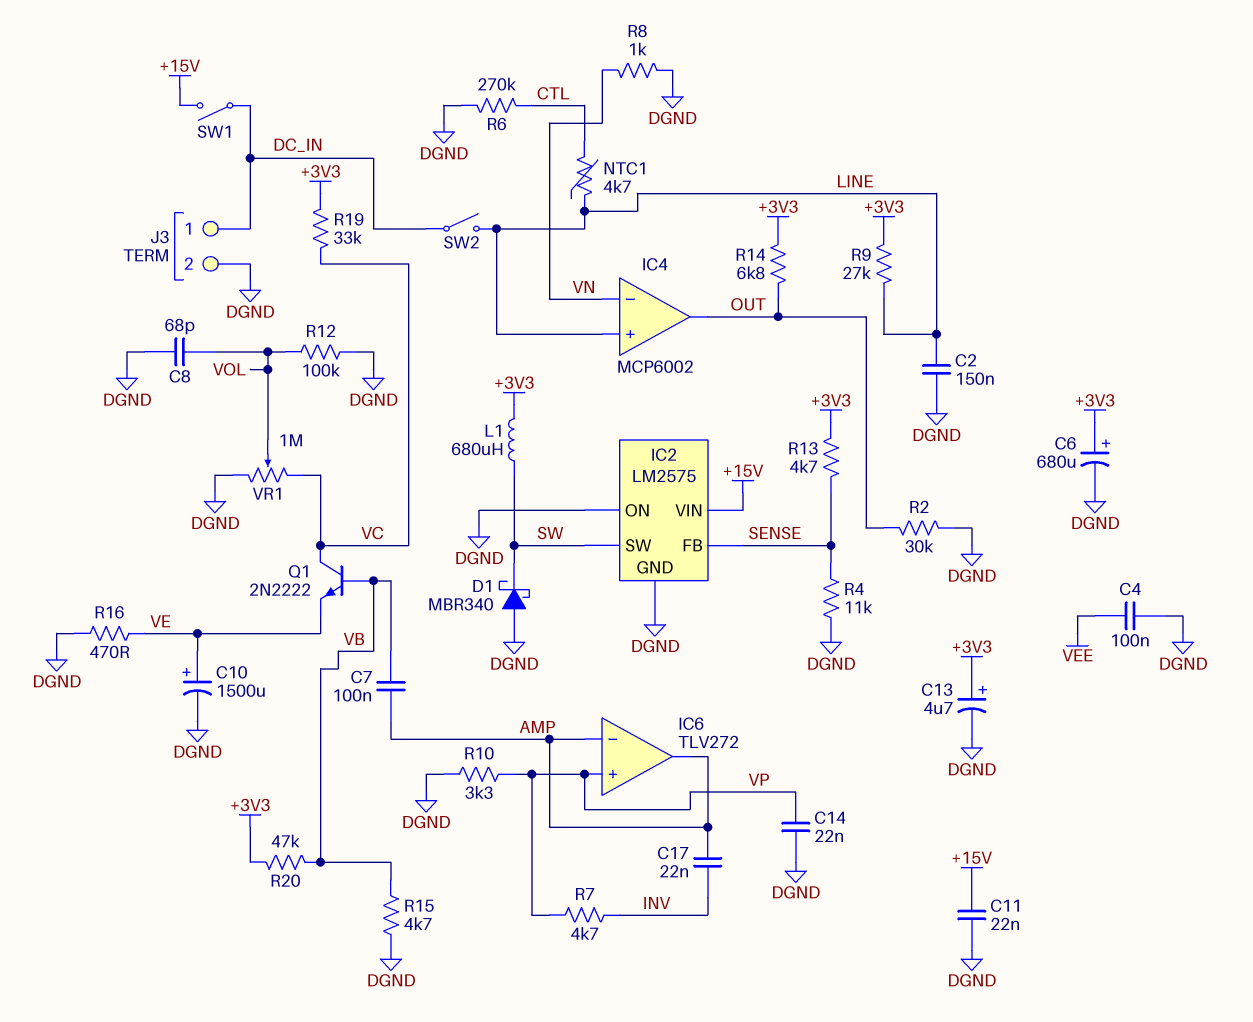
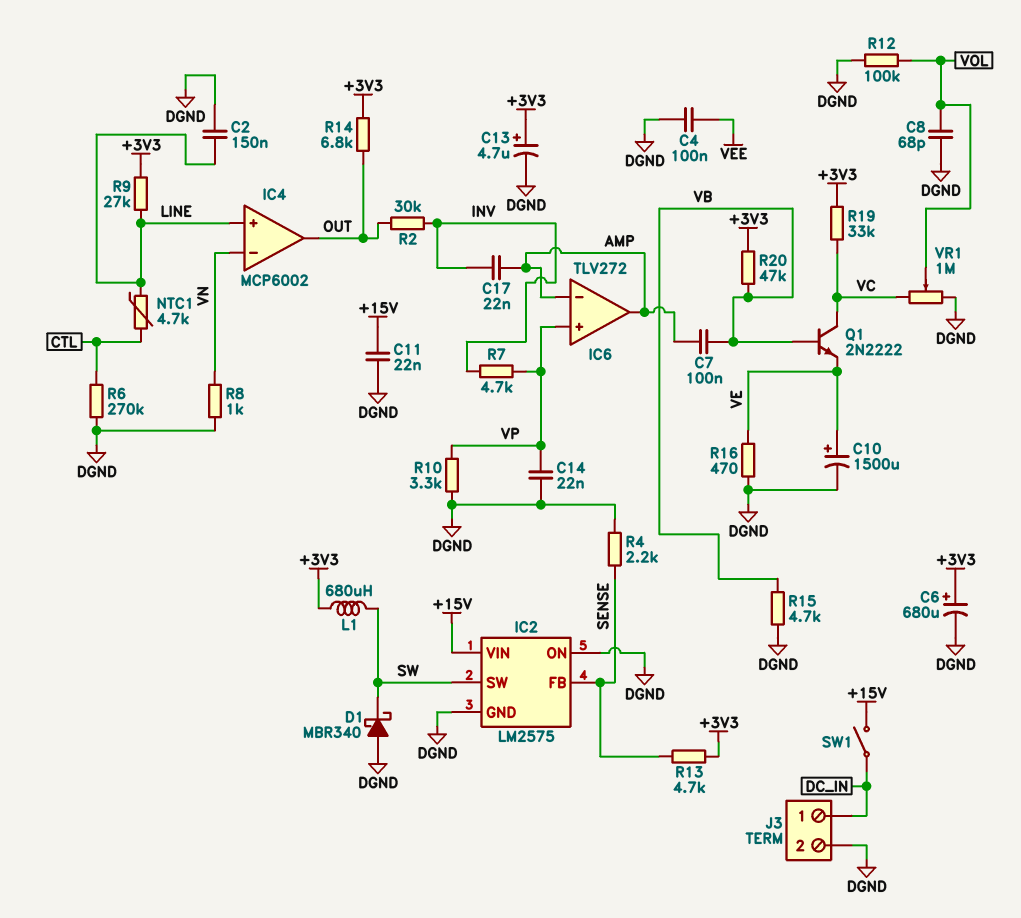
R2: 30k (DGND, OUT) -> 30k (INV, OUT)
R4: 11k (DGND, SENSE) -> 2.2k (DGND, SENSE)
SW2: switch (DC_IN, LINE) -> none

